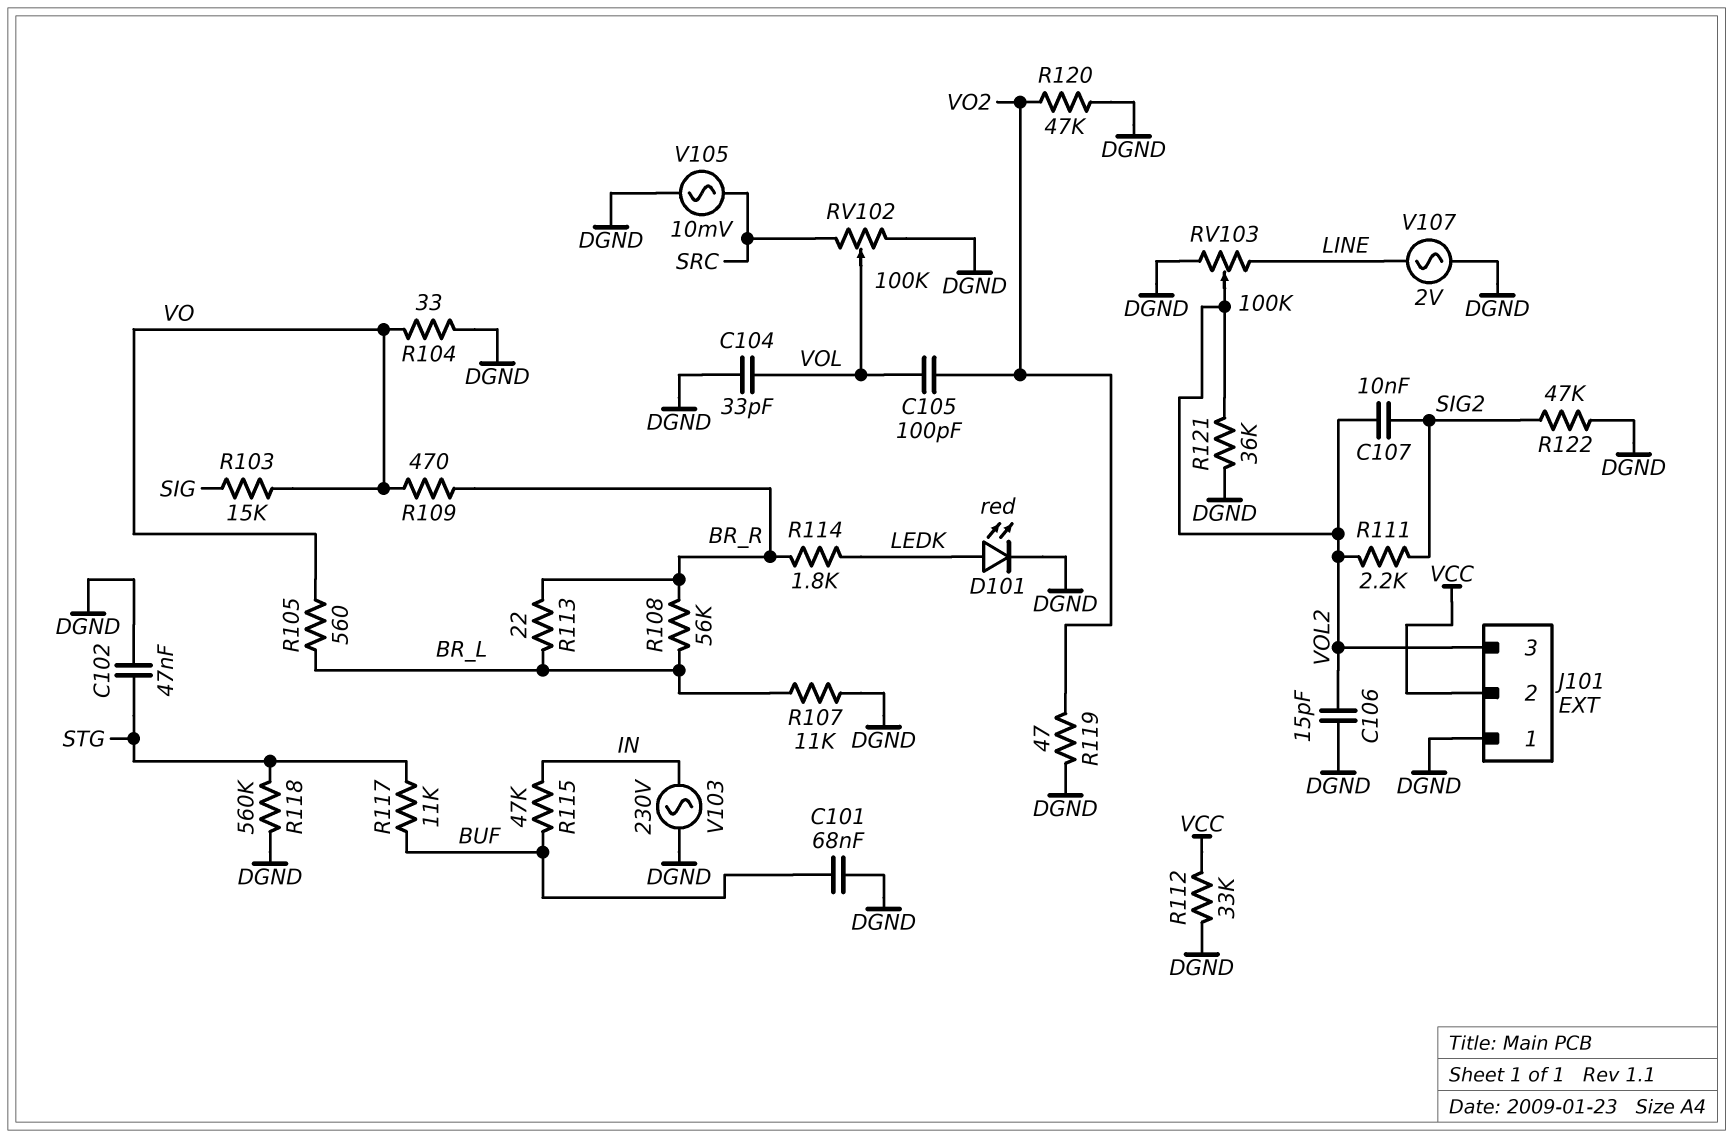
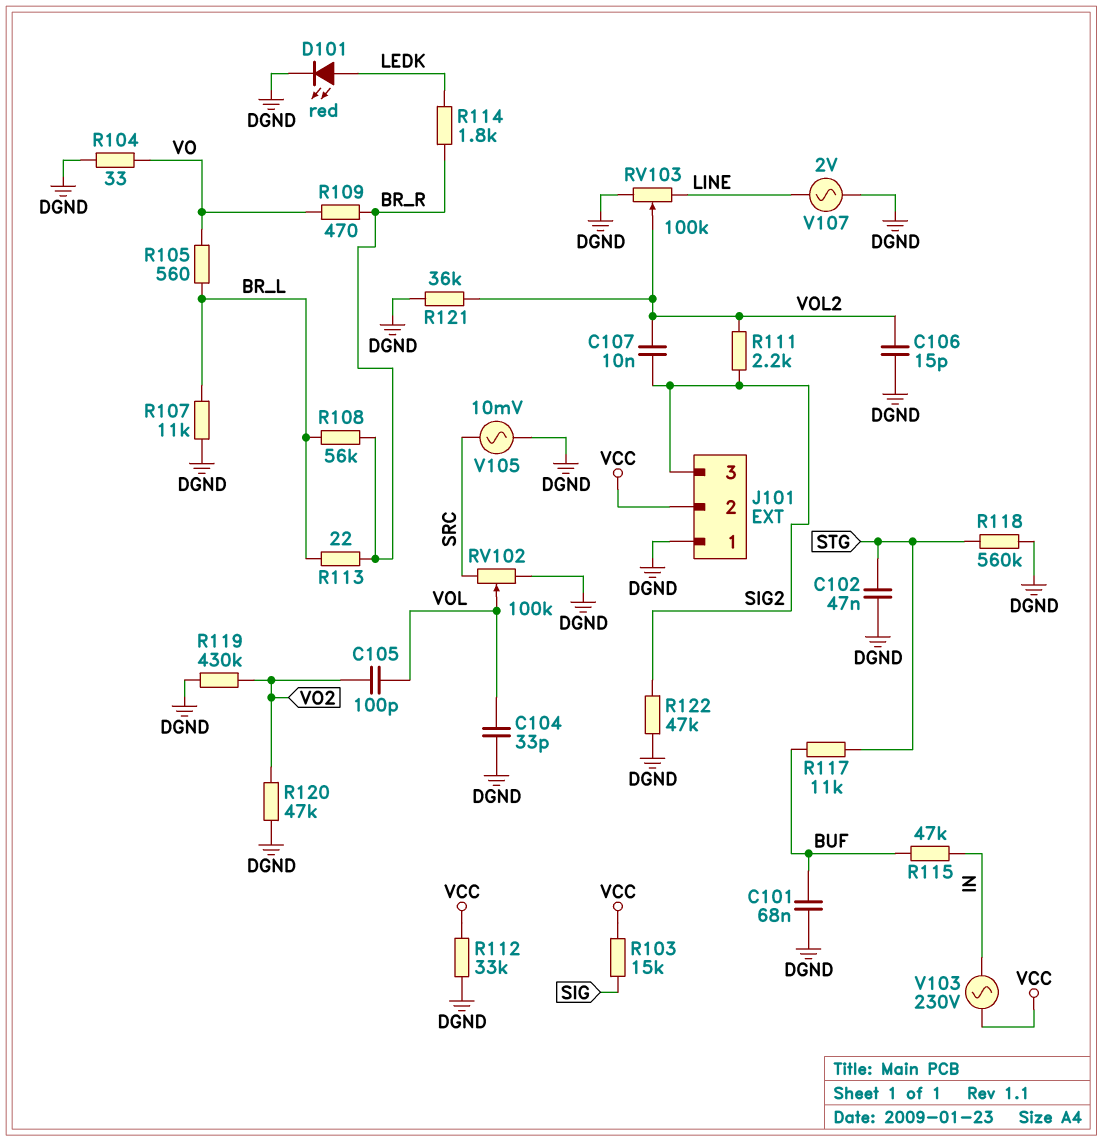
J101 pin 3: VOL2 -> SIG2
R103: 15k (SIG, VO) -> 15k (SIG, VCC)
R119: 47 (DGND, VO2) -> 430k (DGND, VO2)
V103: AC 230V (DGND, IN) -> AC 230V (IN, VCC)

